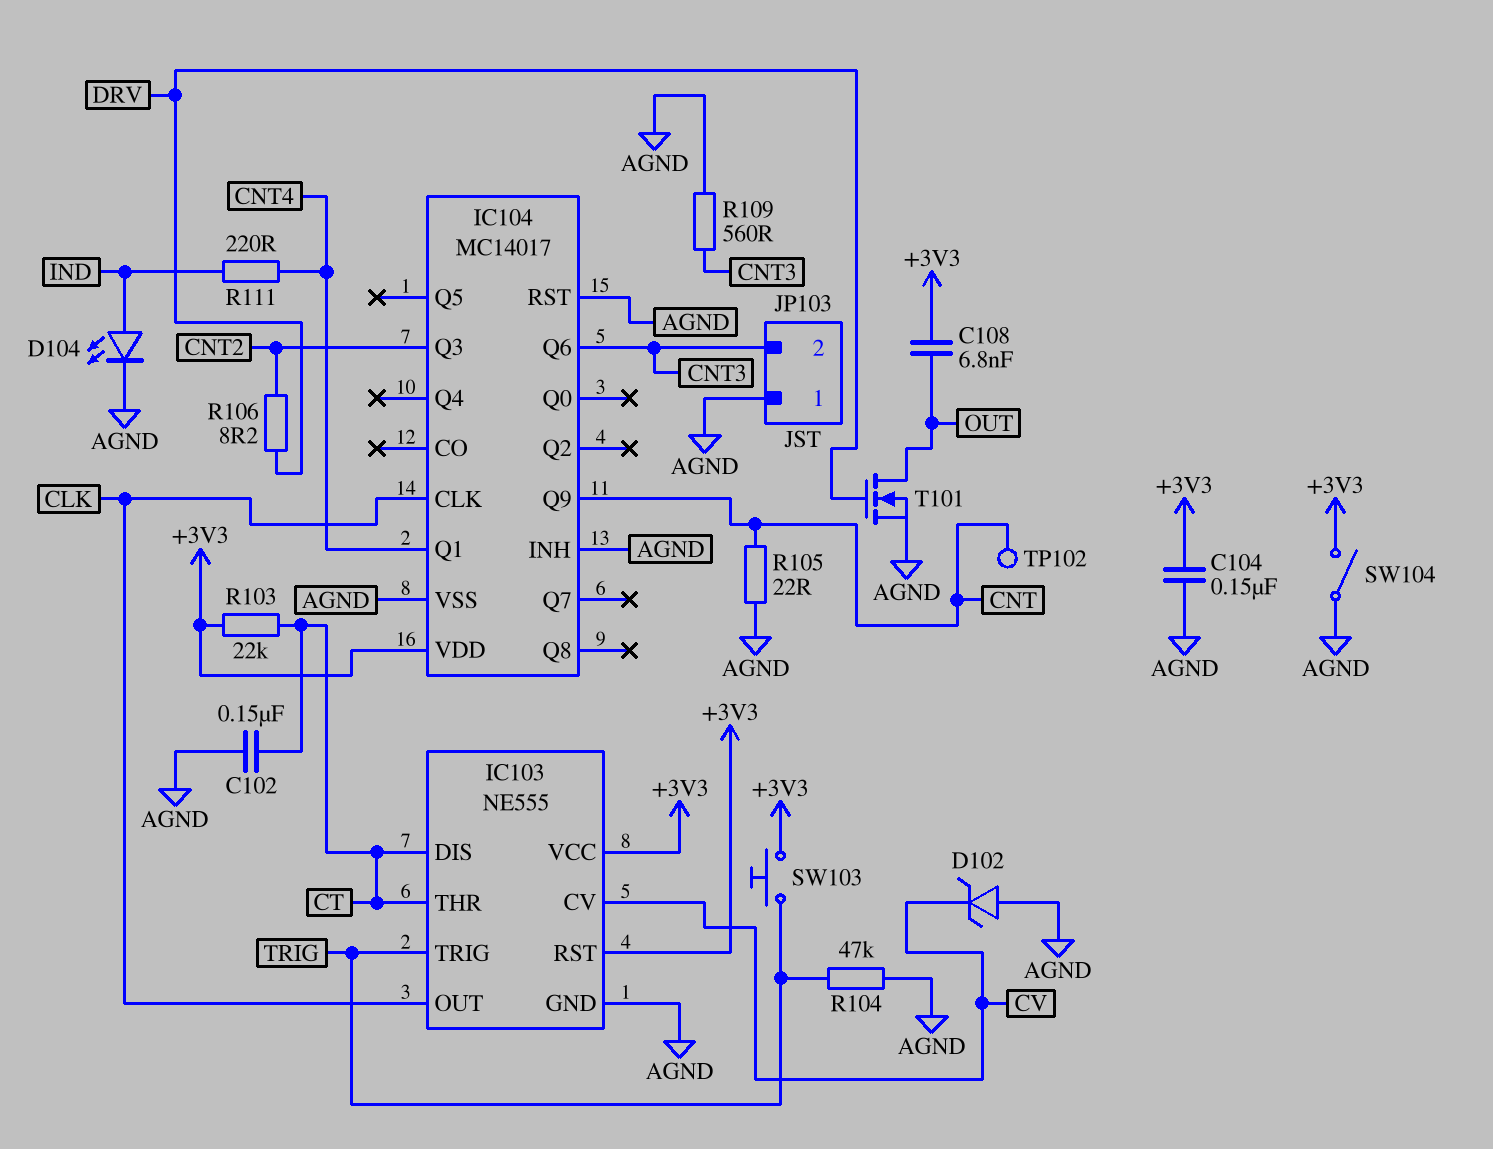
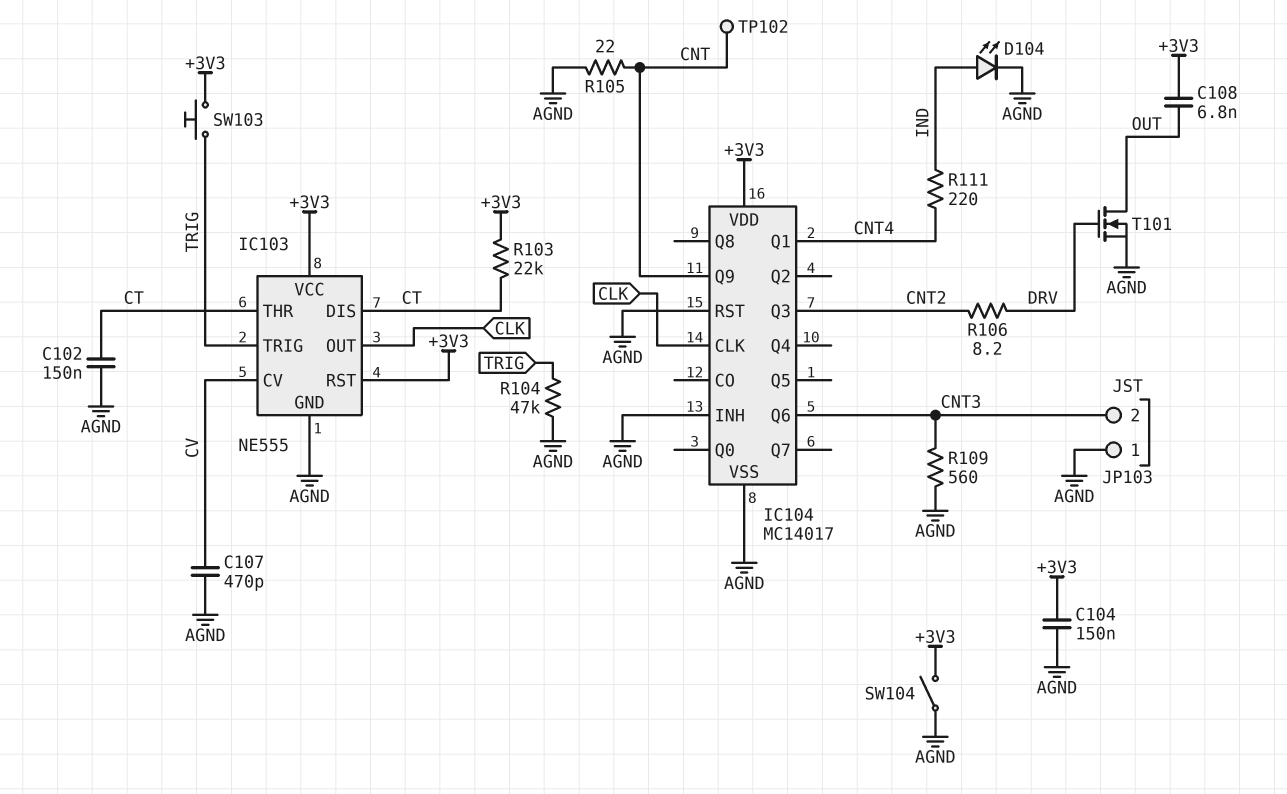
C107: none -> 470pF (AGND, CV)
D102: zener (A AGND, K CV) -> none

